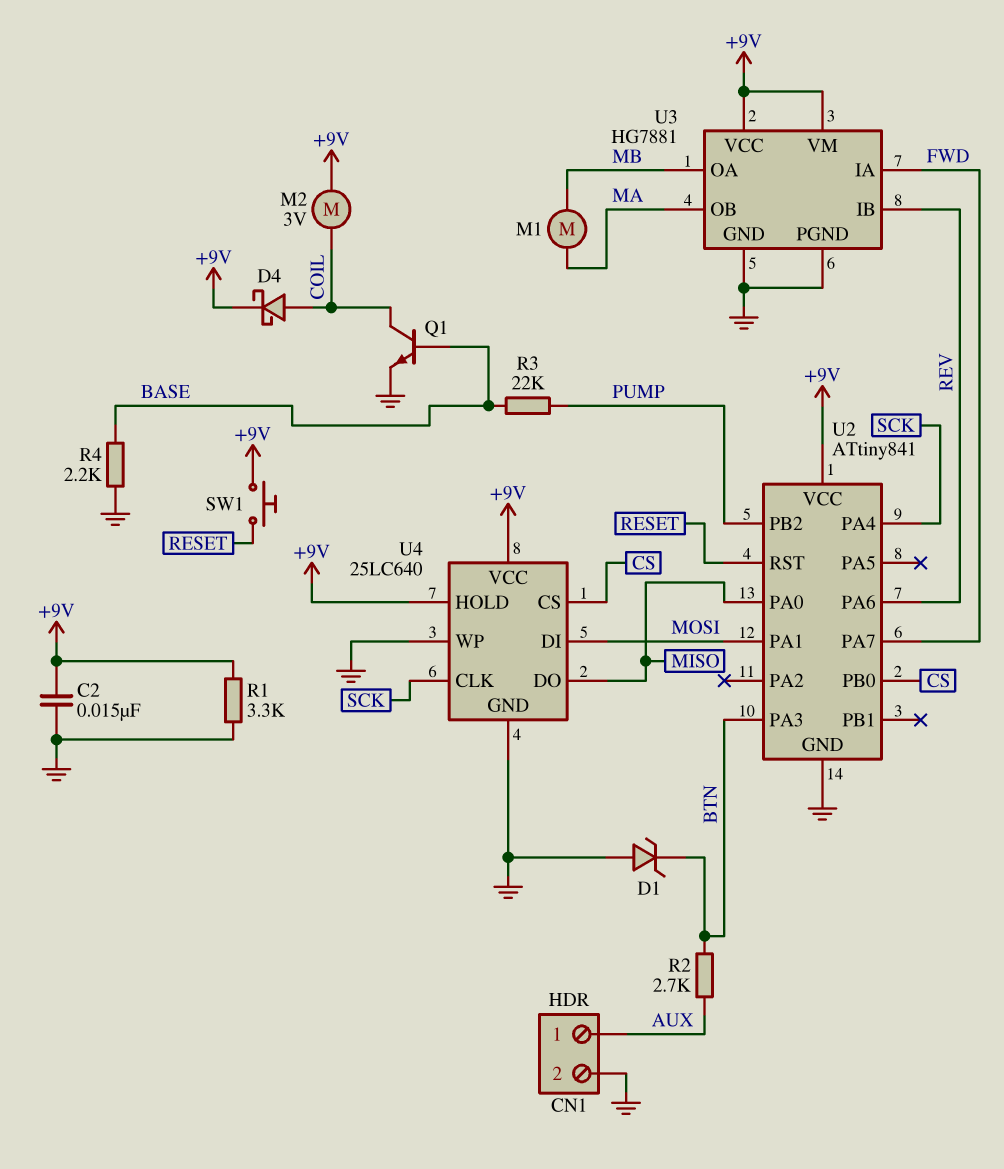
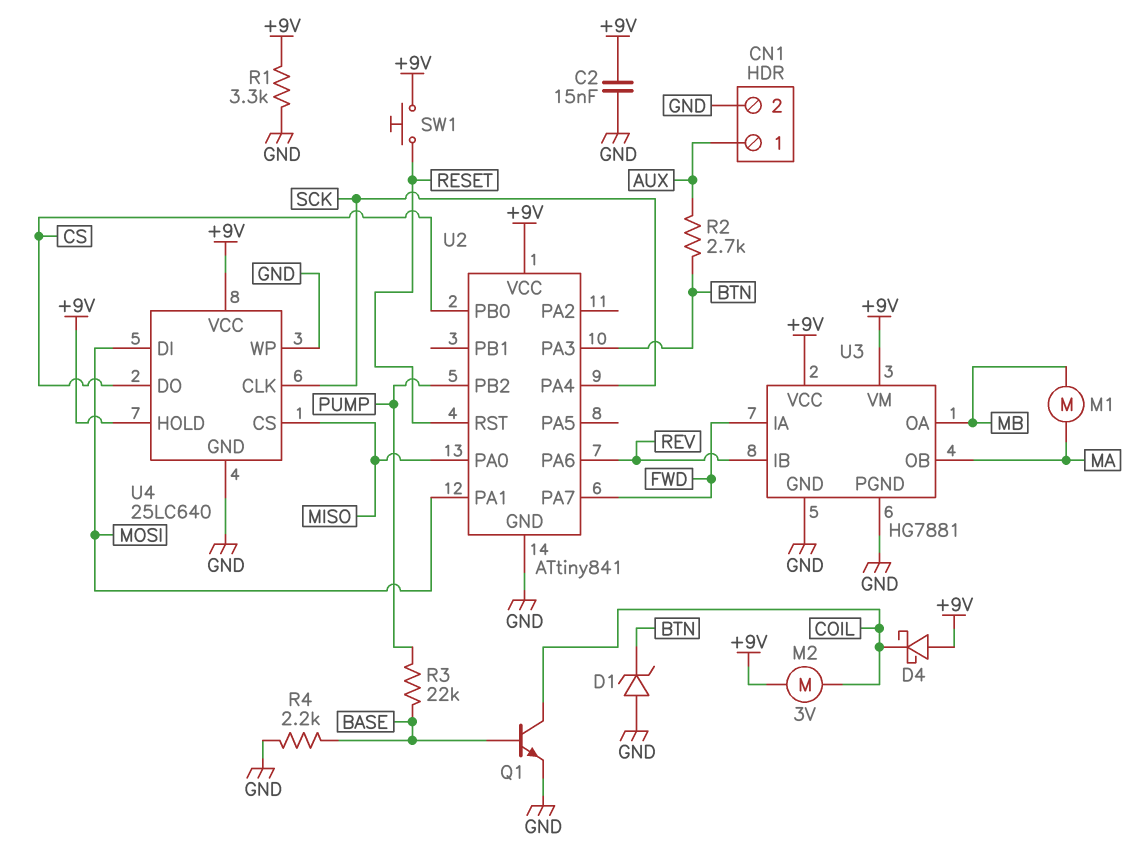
D4: schottky (A COIL, K +9V) -> schottky (A +9V, K COIL)
U4 pin CS: CS -> MISO
U4 pin DO: MISO -> CS

